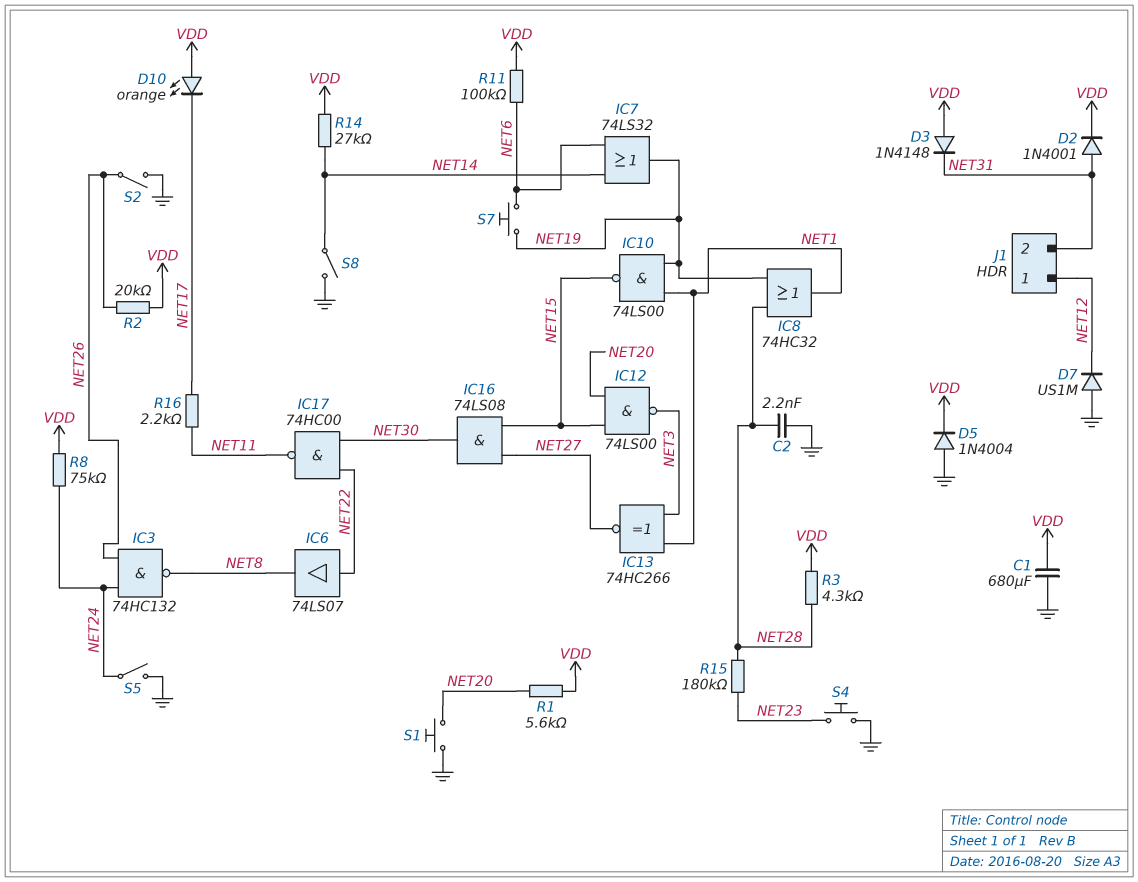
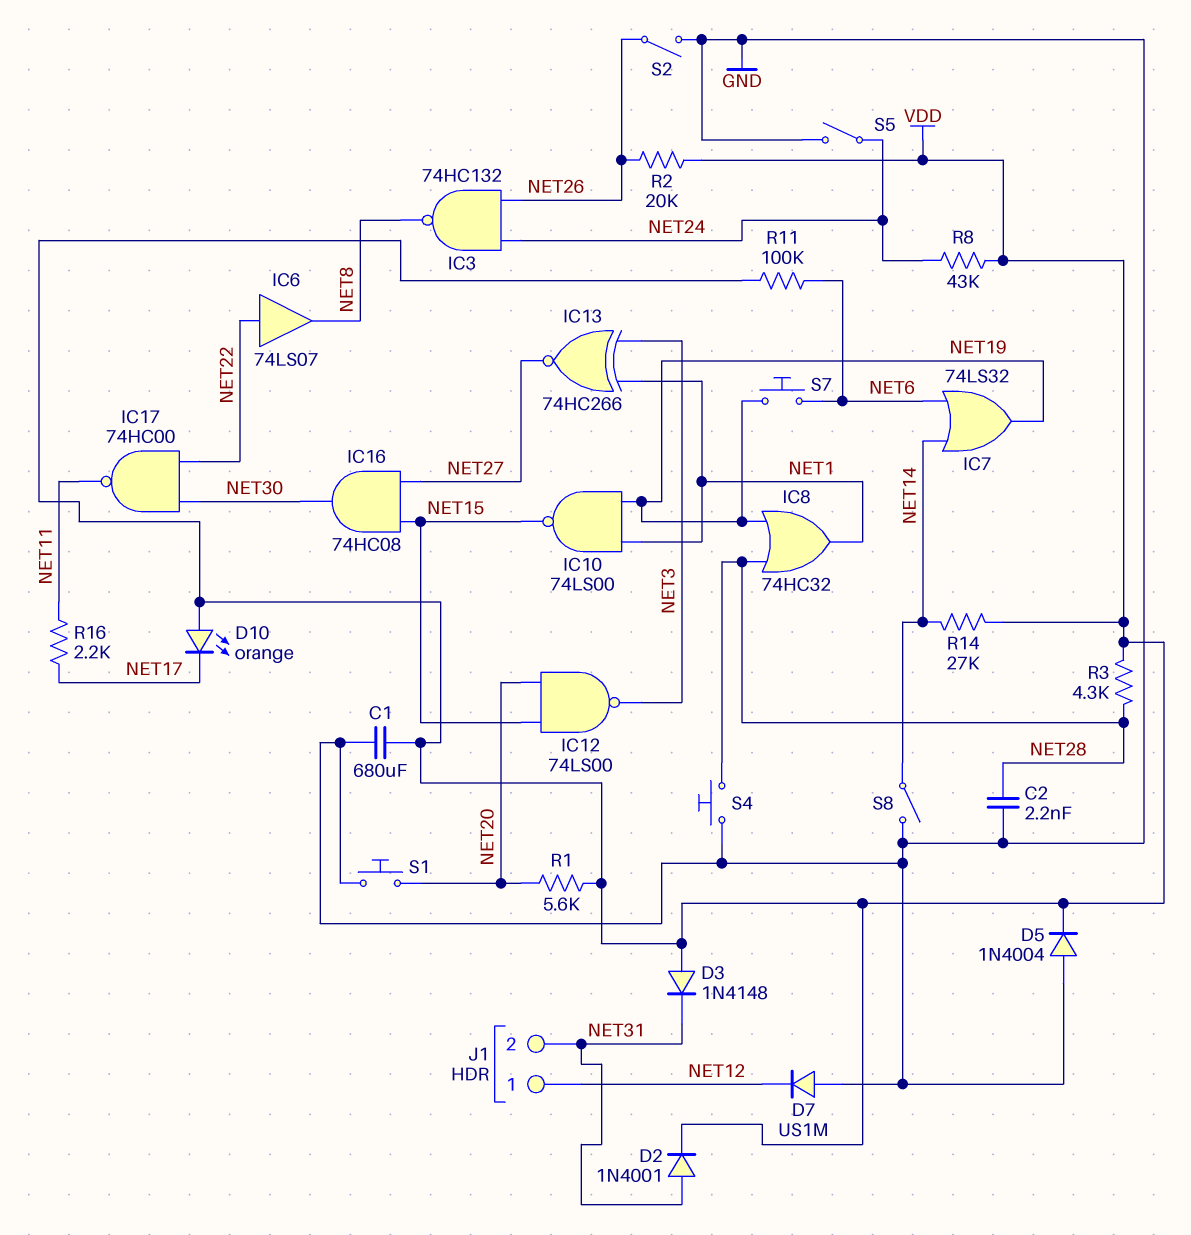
IC16: AND 74LS08 (in NET15, in NET27, out NET30) -> AND 74HC08 (in NET15, in NET27, out NET30)
R8: 75k (NET24, VDD) -> 43k (NET24, VDD)
R15: 180k (NET23, NET28) -> none
S4: button (GND, NET23) -> button (GND, NET28)

